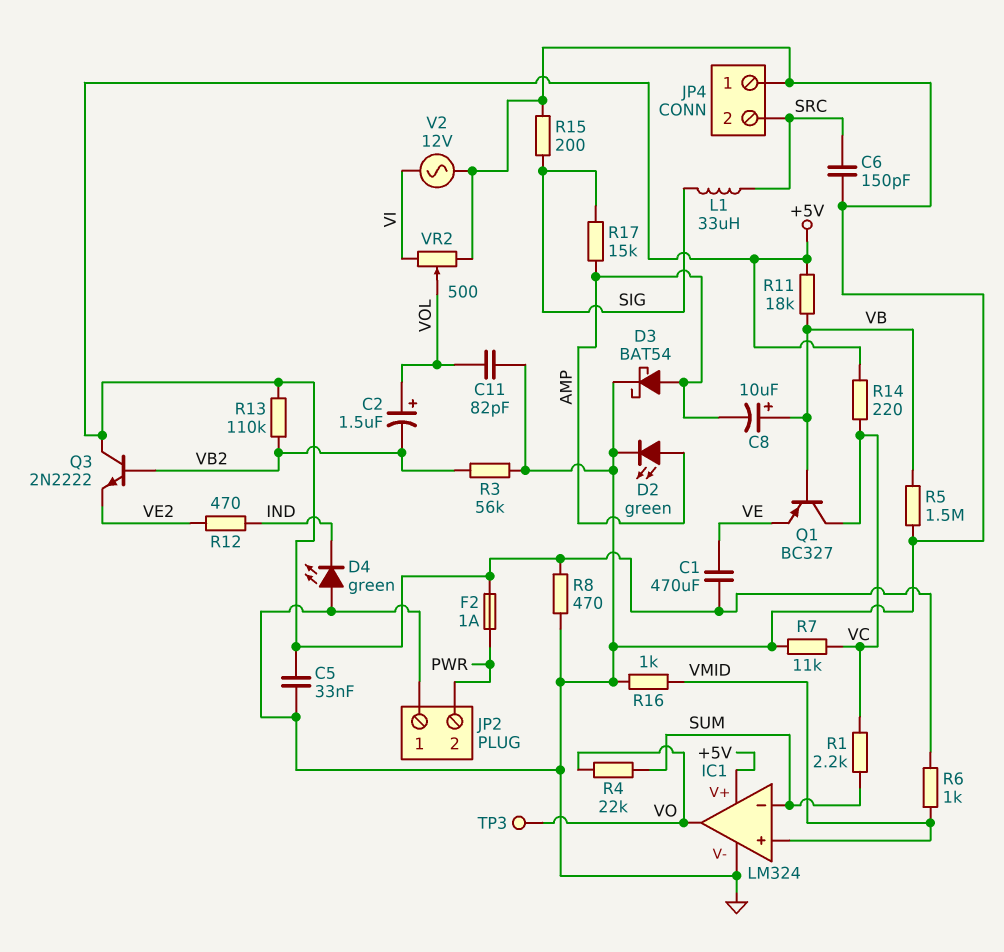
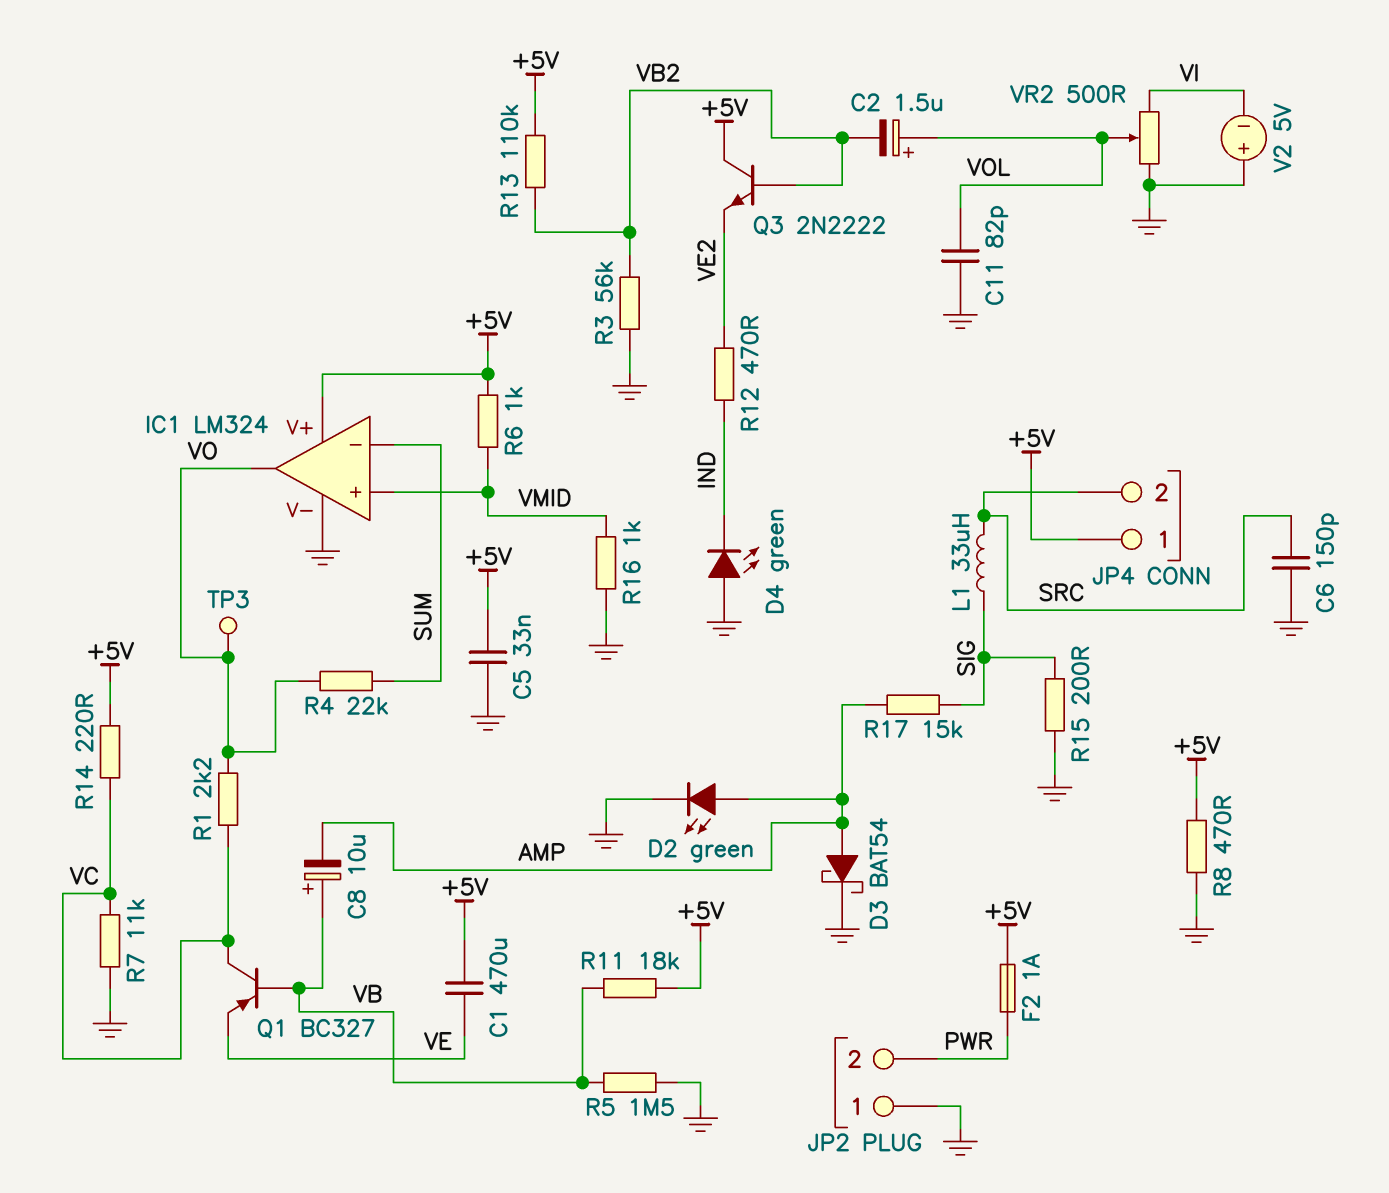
JP4 pin 1: GND -> +5V
R1: 2.2k (SUM, VC) -> 2.2k (VC, VO)
V2: AC 12V (GND, VI) -> 5V (plus GND, minus VI)

